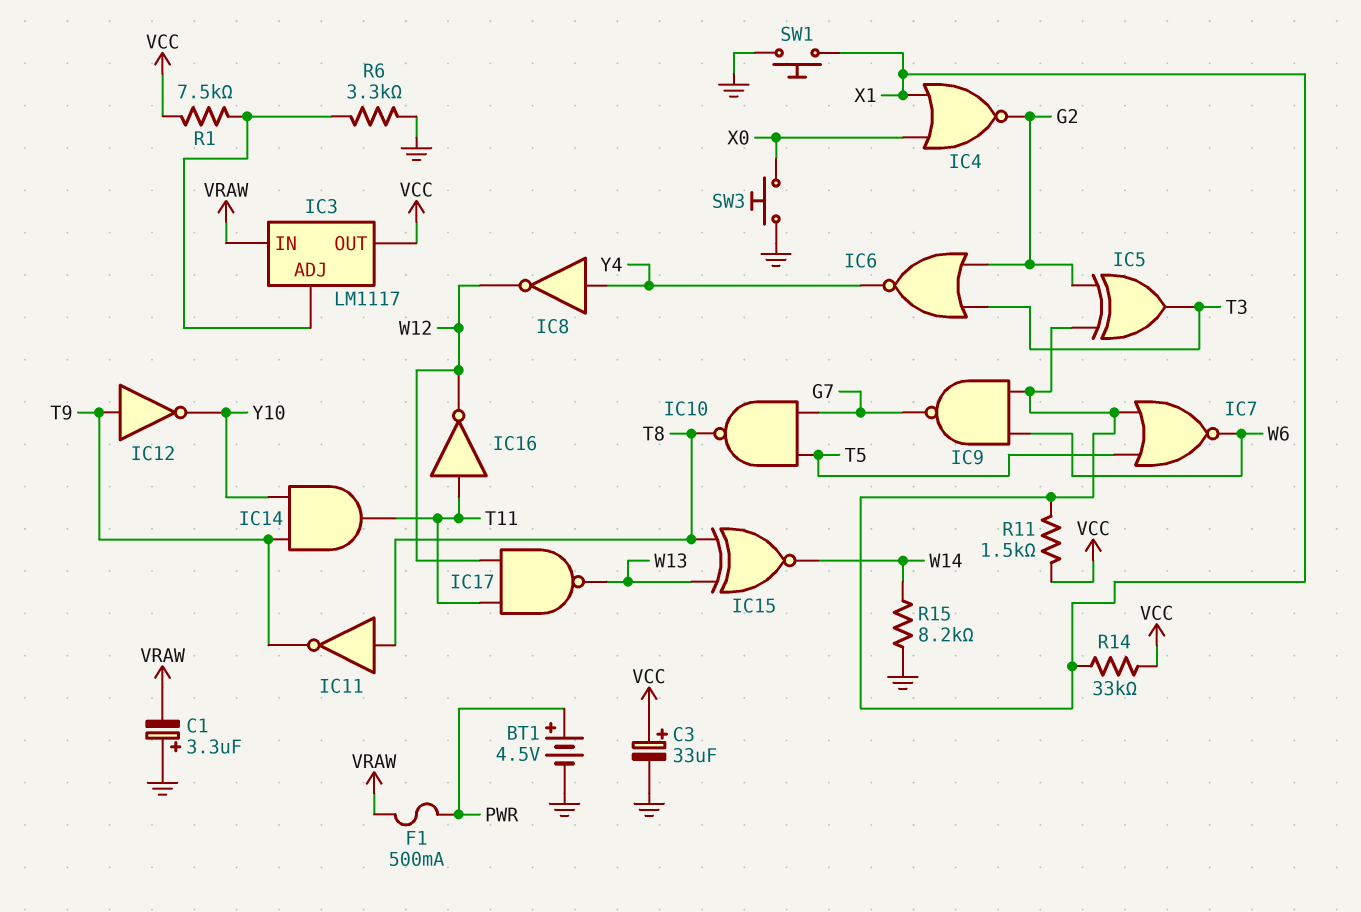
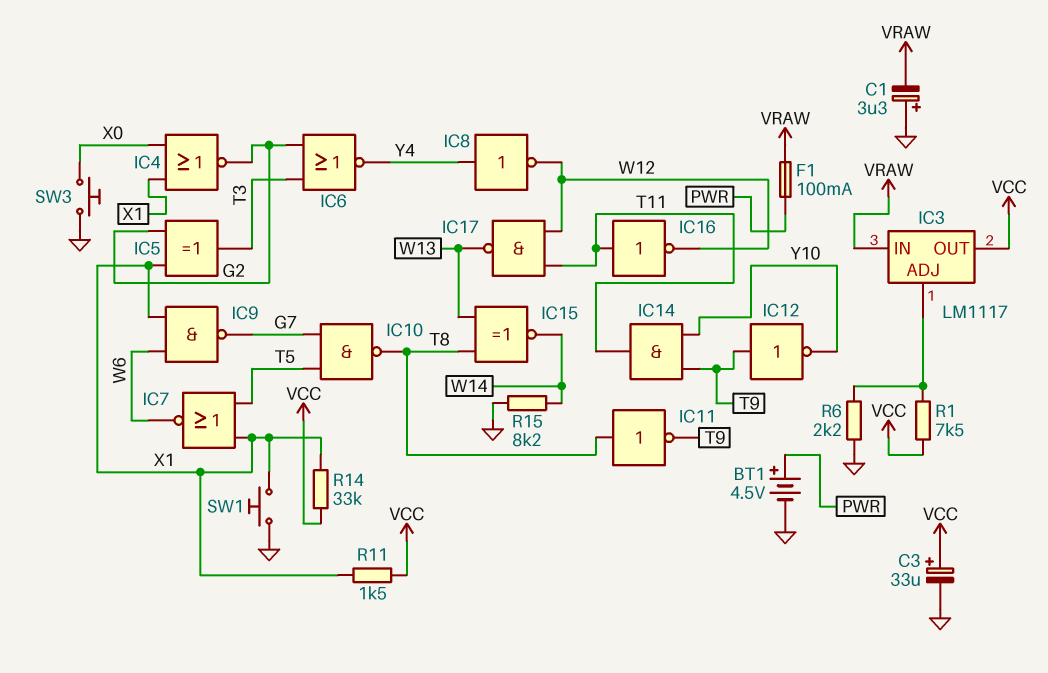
F1: 500mA (PWR, VRAW) -> 100mA (PWR, VRAW)
R6: 3.3k (GND, IC3/ADJ) -> 2.2k (GND, IC3/ADJ)

